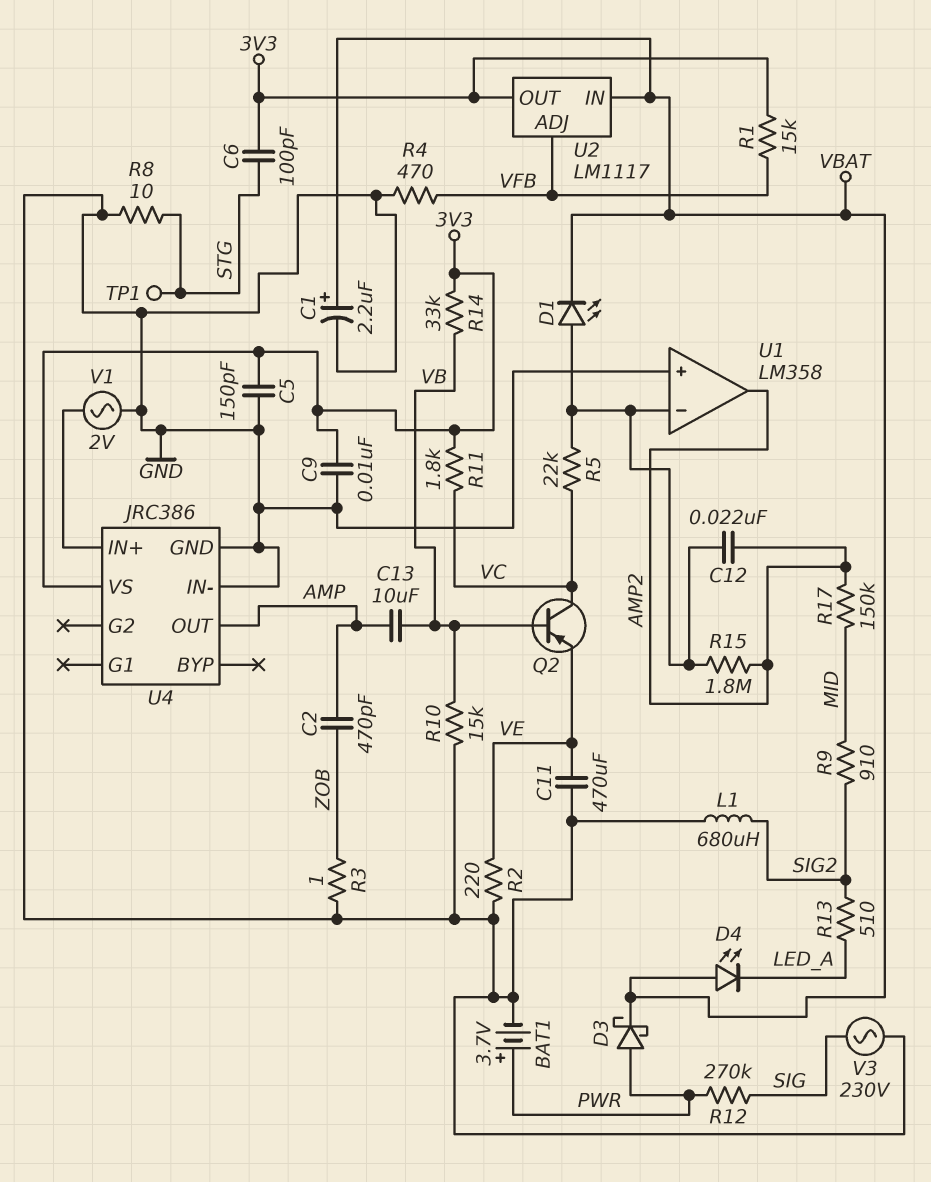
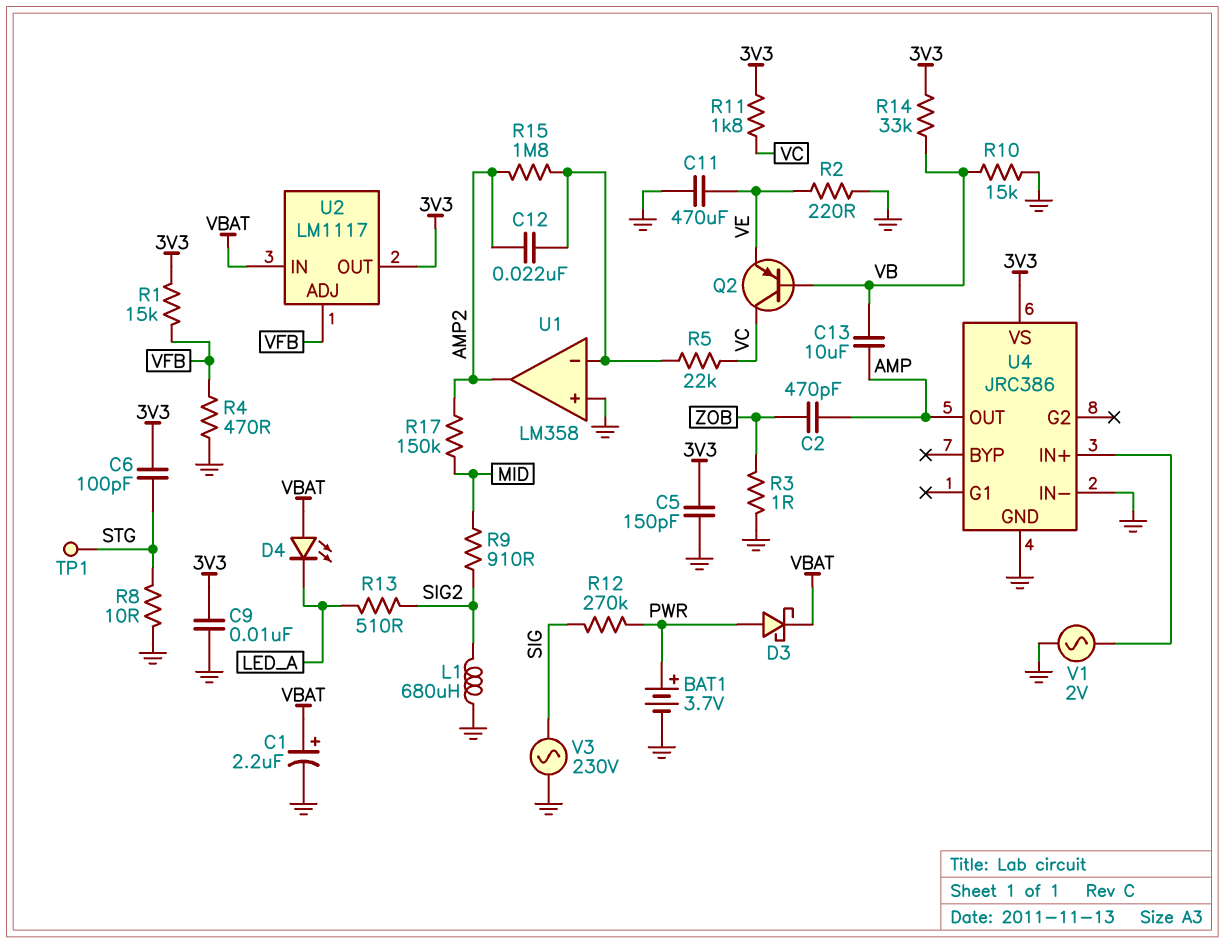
D1: LED (A U1/in-, K VBAT) -> none

